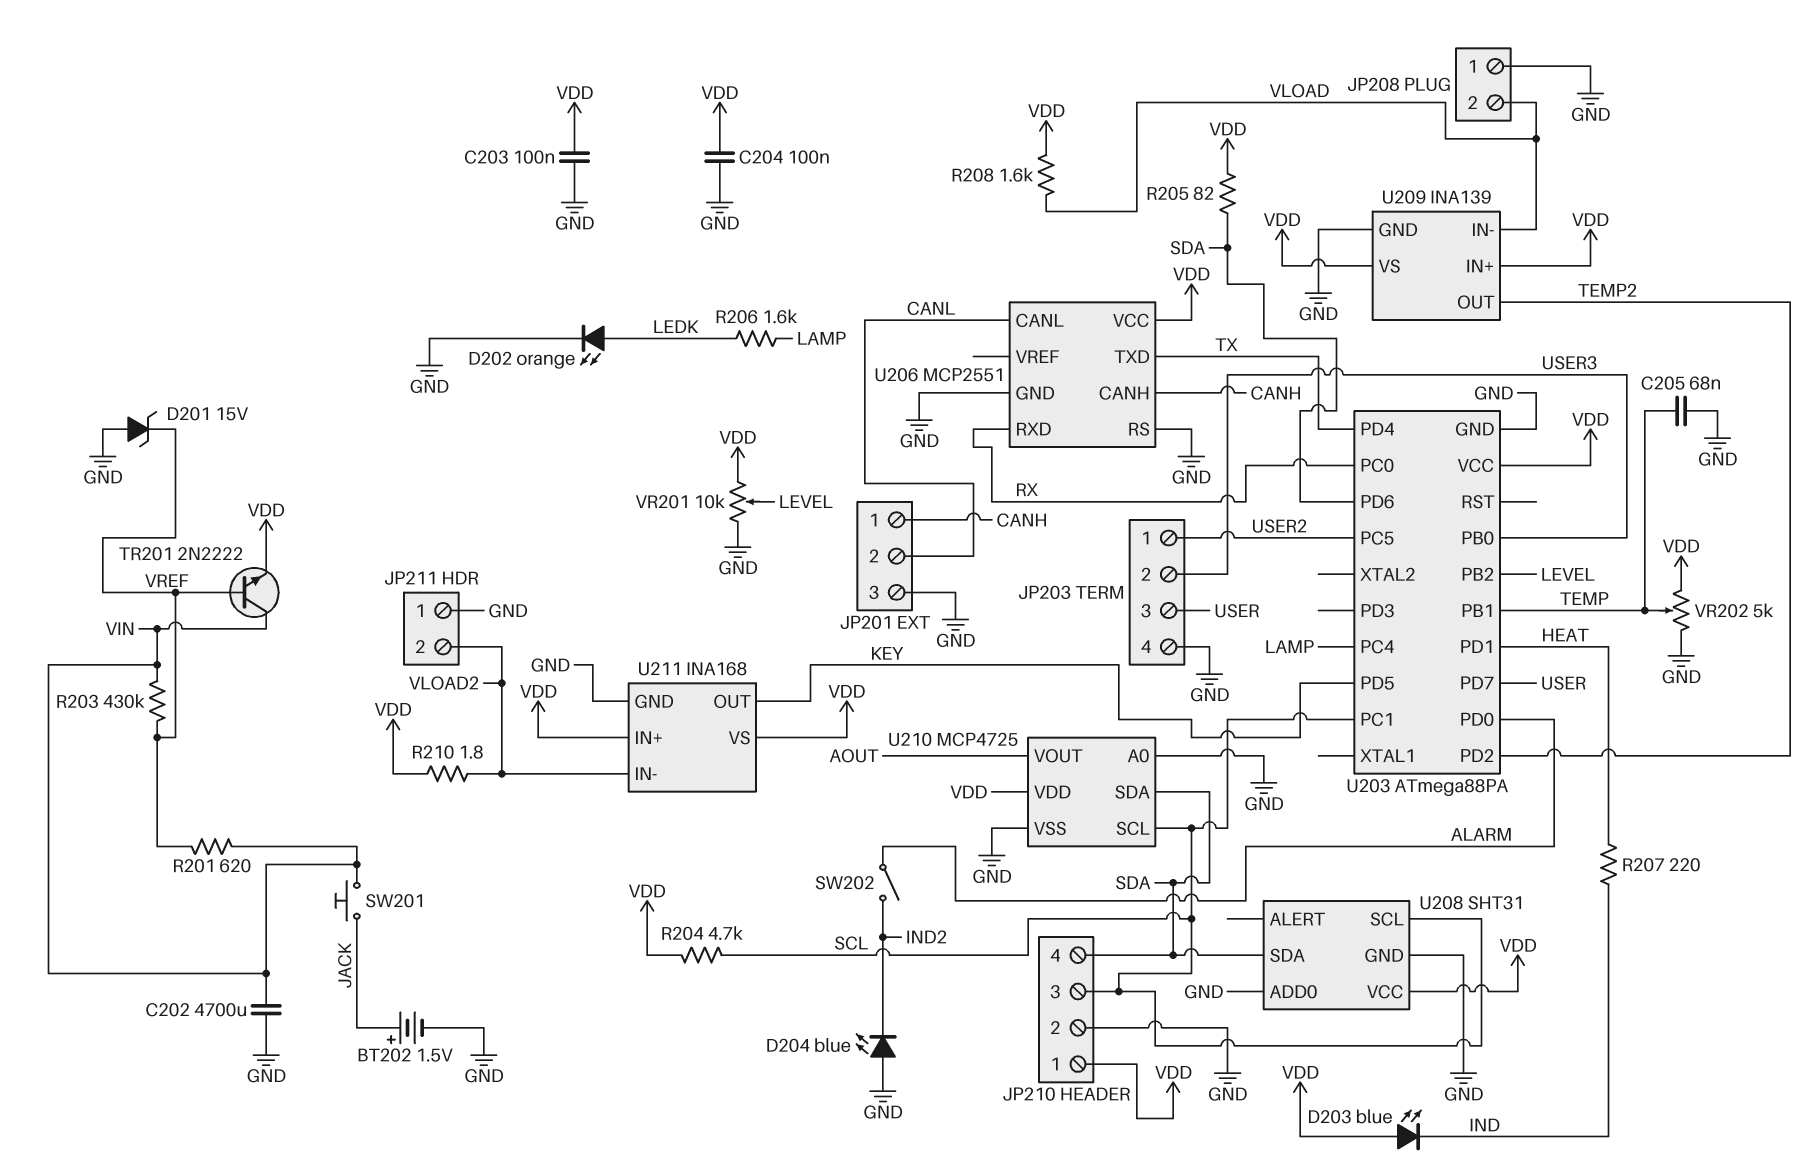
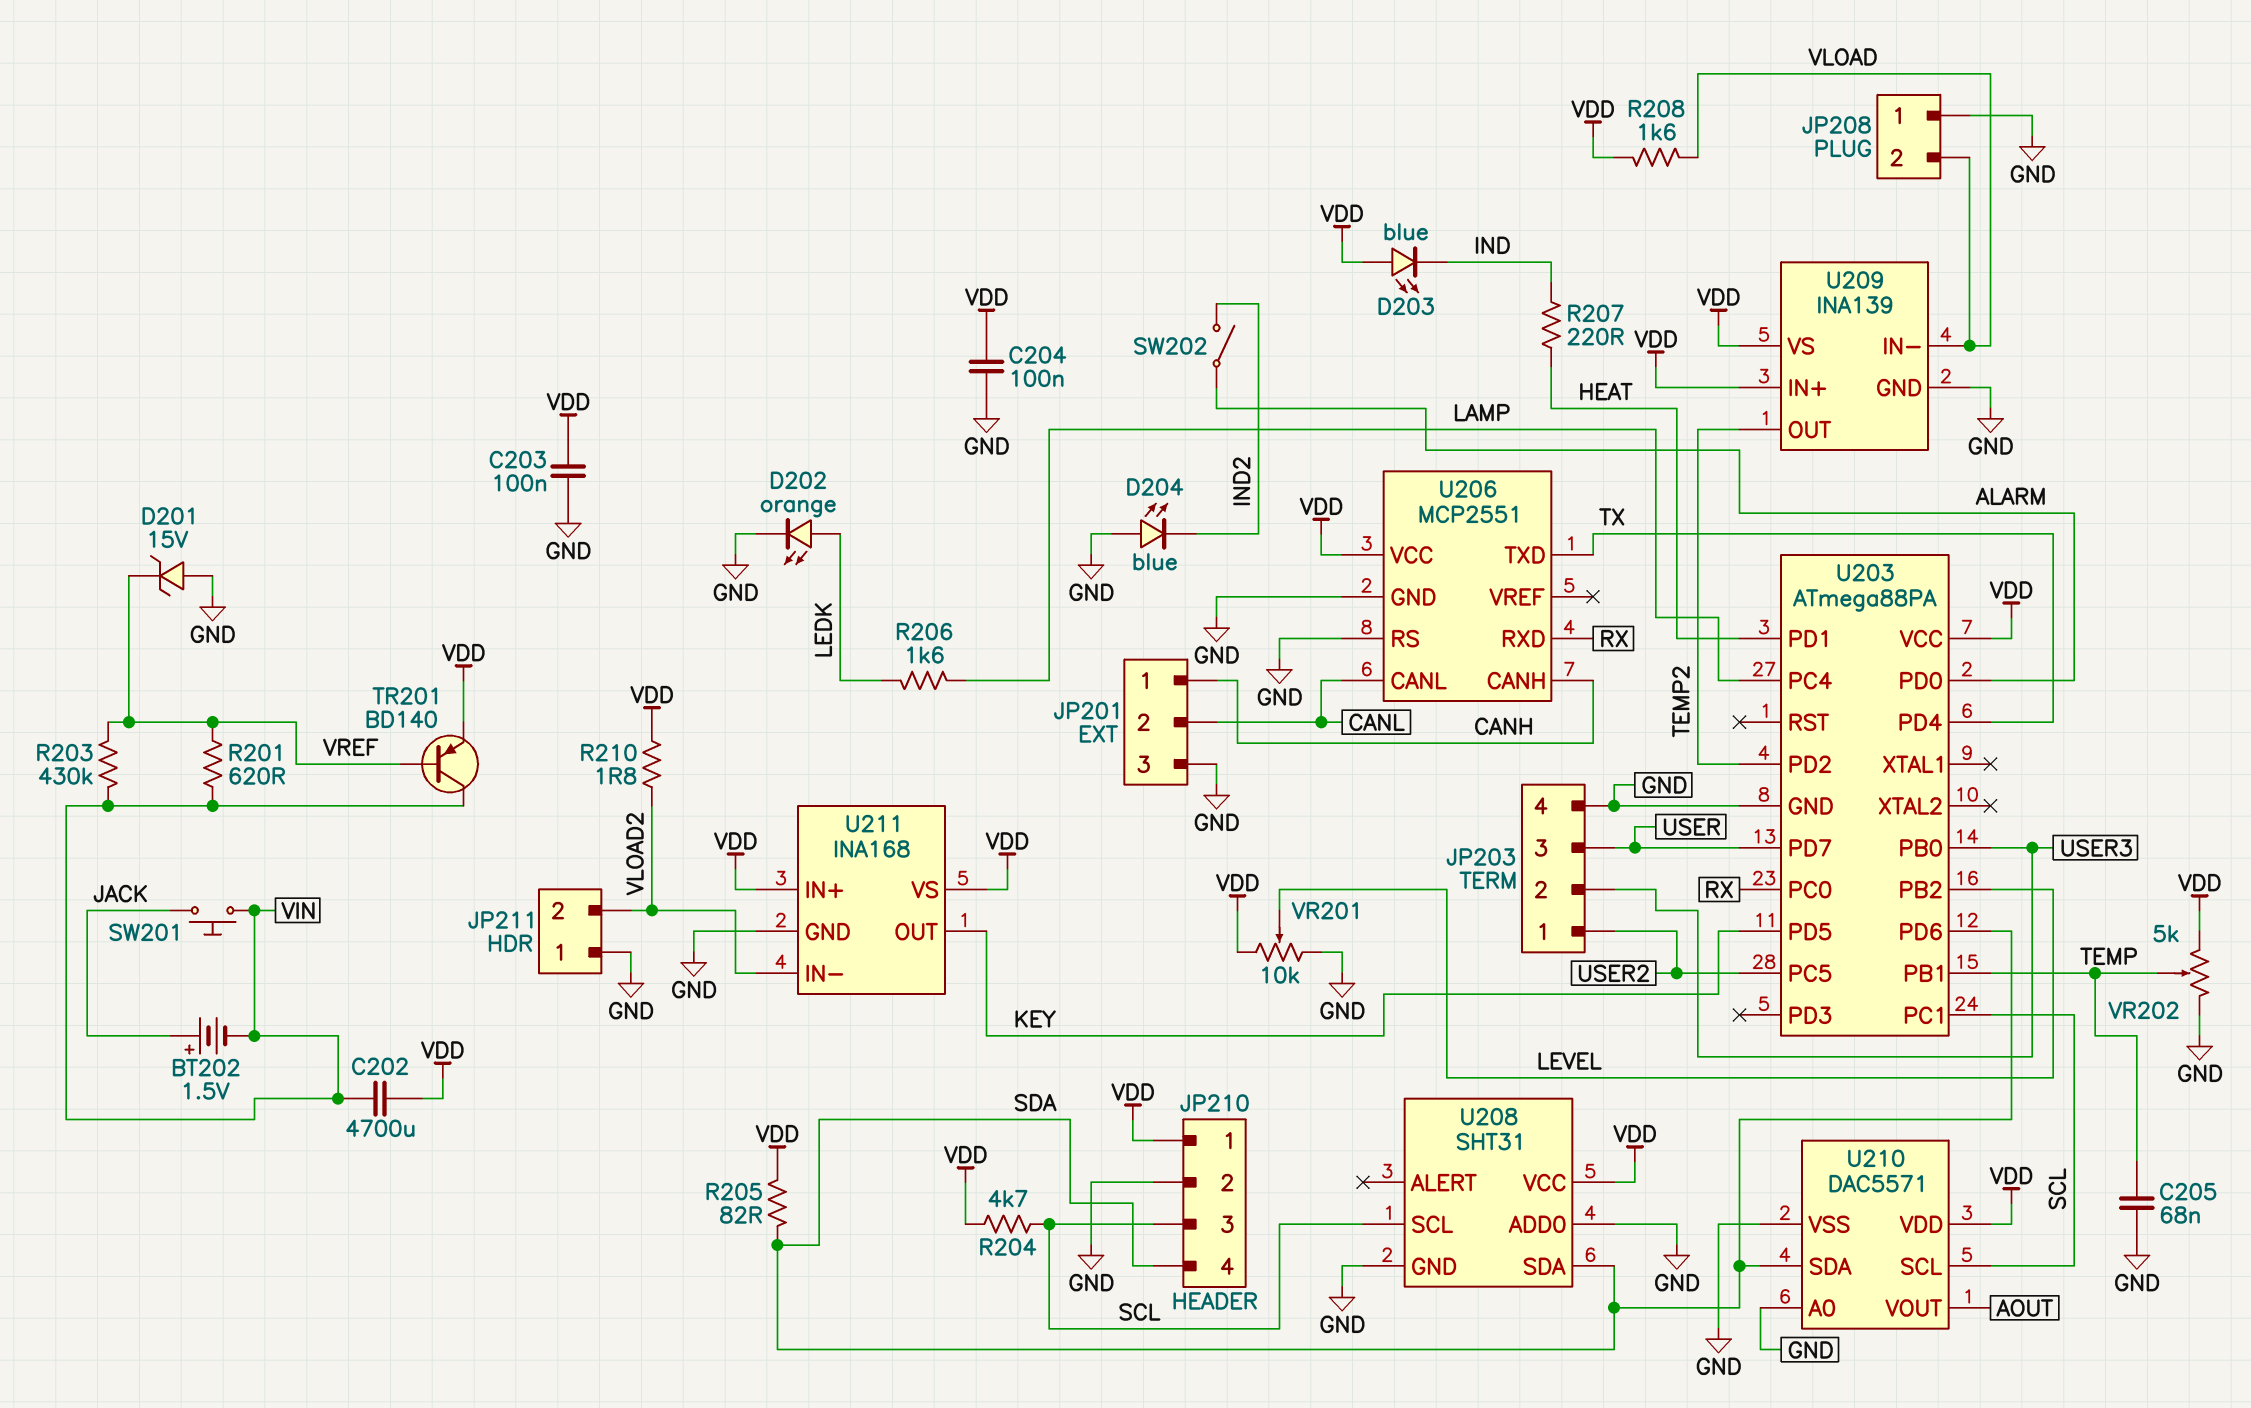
BT202: 1.5V (plus JACK, minus GND) -> 1.5V (plus JACK, minus VIN)
C202: 4700uF (GND, VIN) -> 4700uF (VDD, VIN)
TR201: NPN 2N2222 (B VREF, C VIN, E VDD) -> PNP BD140 (B VREF, C VIN, E VDD)
U210: MCP4725 -> DAC5571

